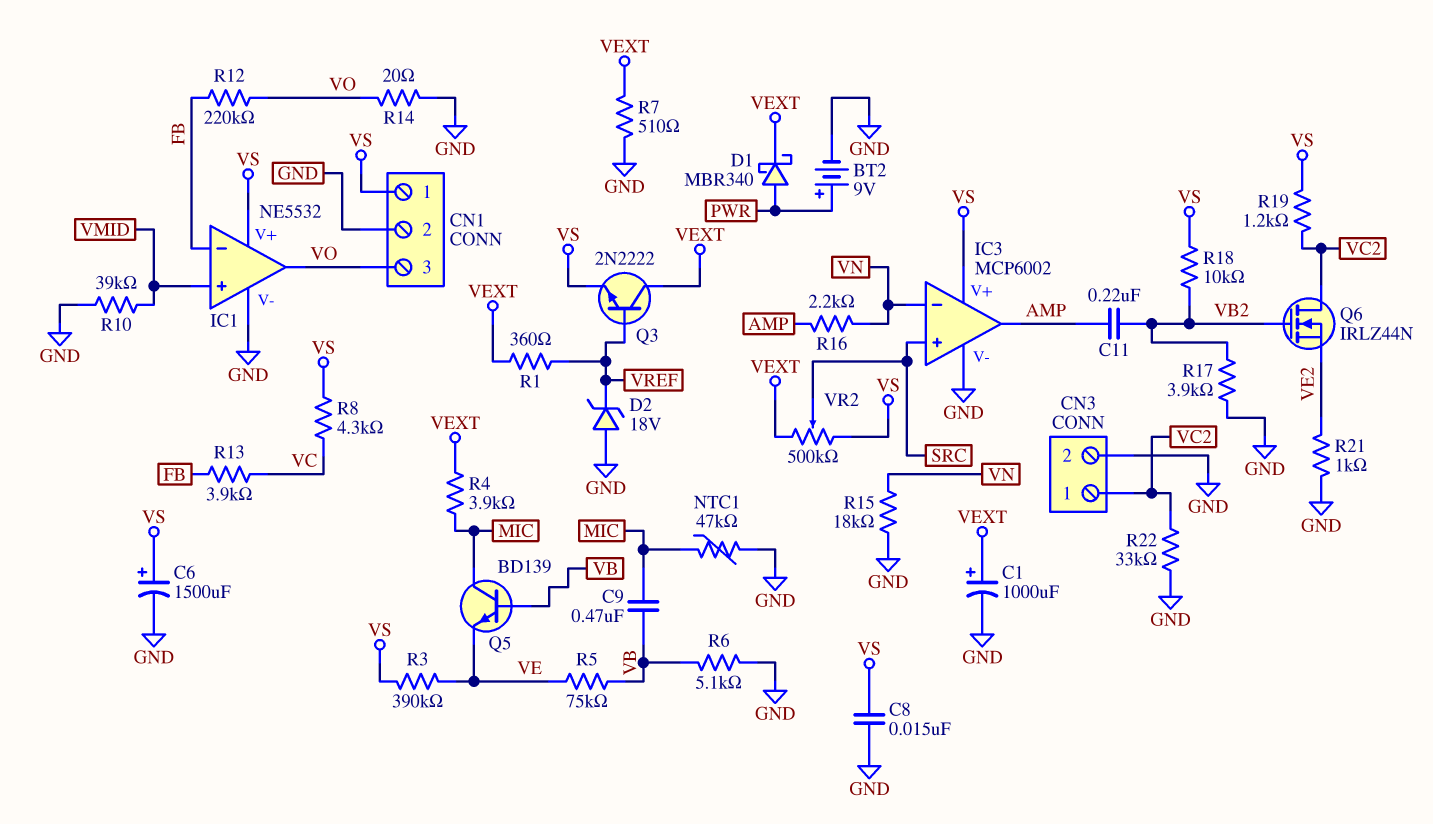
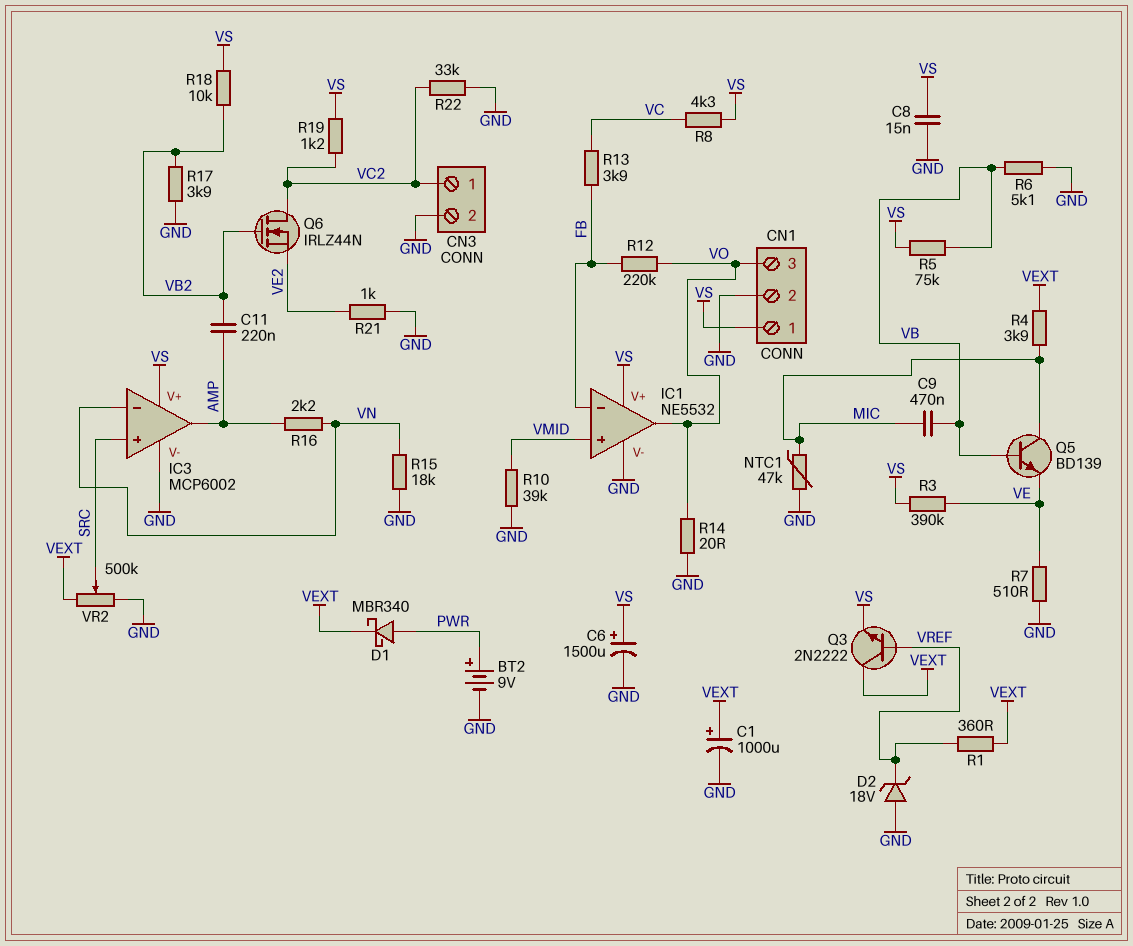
R5: 75k (VB, VE) -> 75k (VB, VS)
R7: 510 (GND, VEXT) -> 510 (GND, VE)
VR2: 500k (VEXT, VS, wiper SRC) -> 500k (GND, VEXT, wiper SRC)

